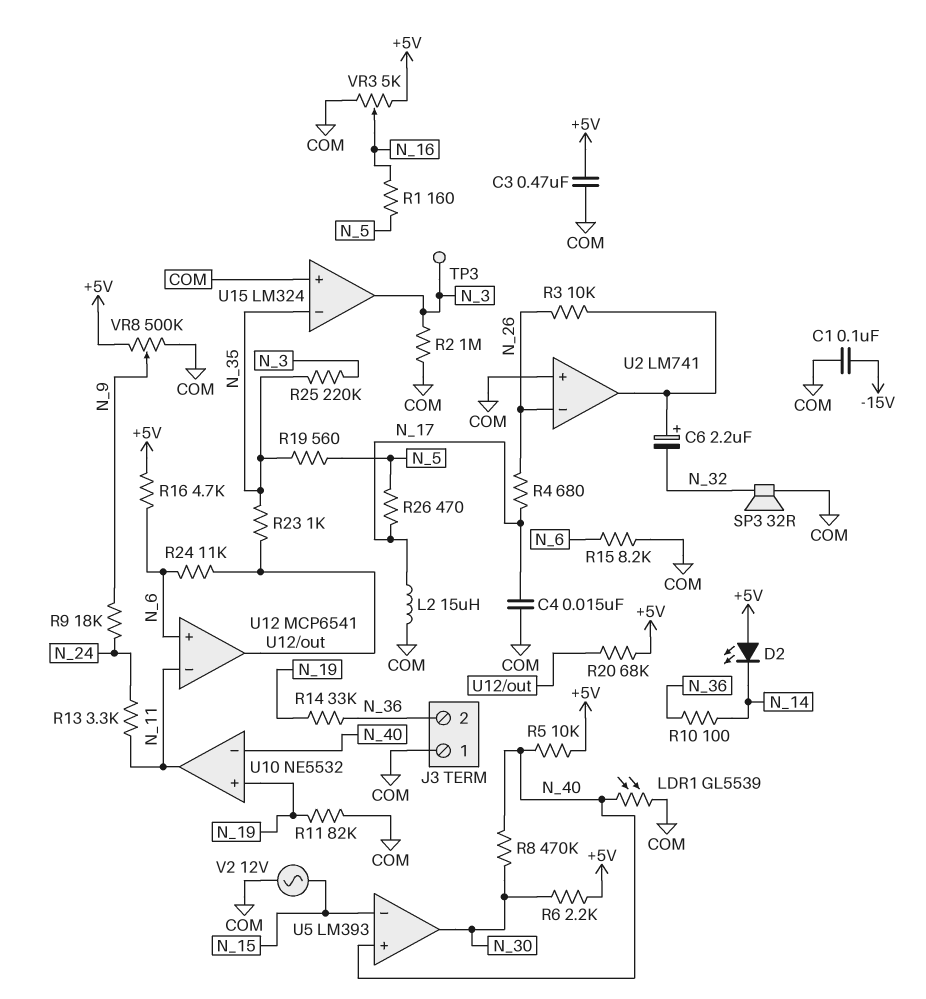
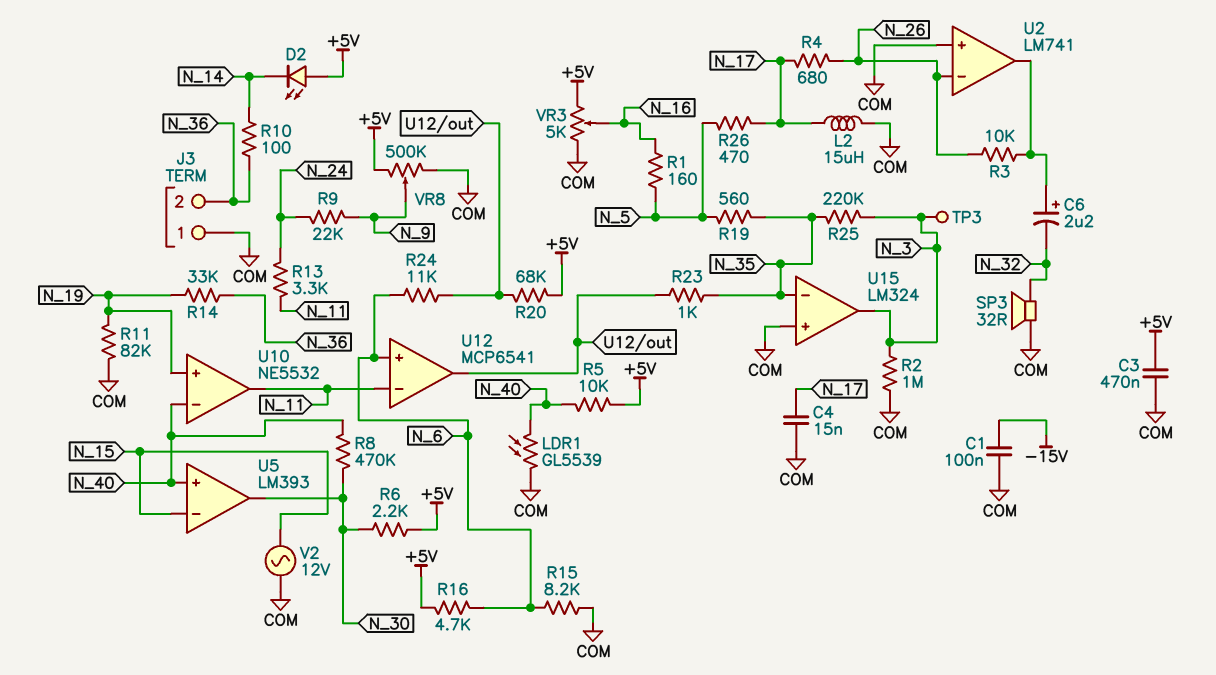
R9: 18k (N_9, N_24) -> 22k (N_9, N_24)

